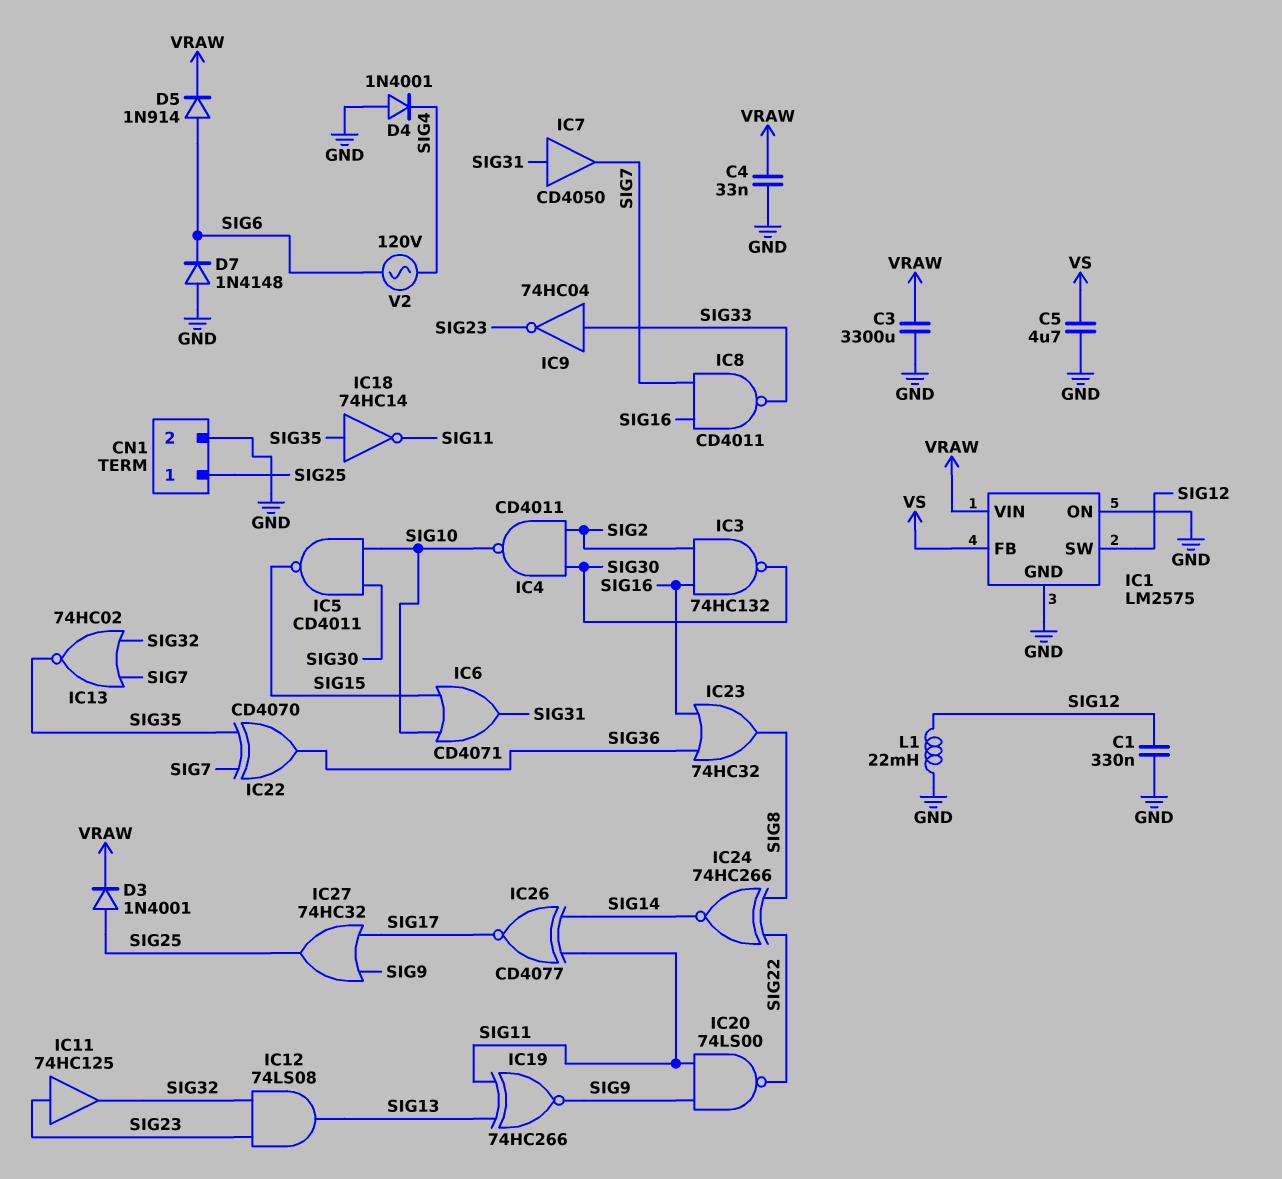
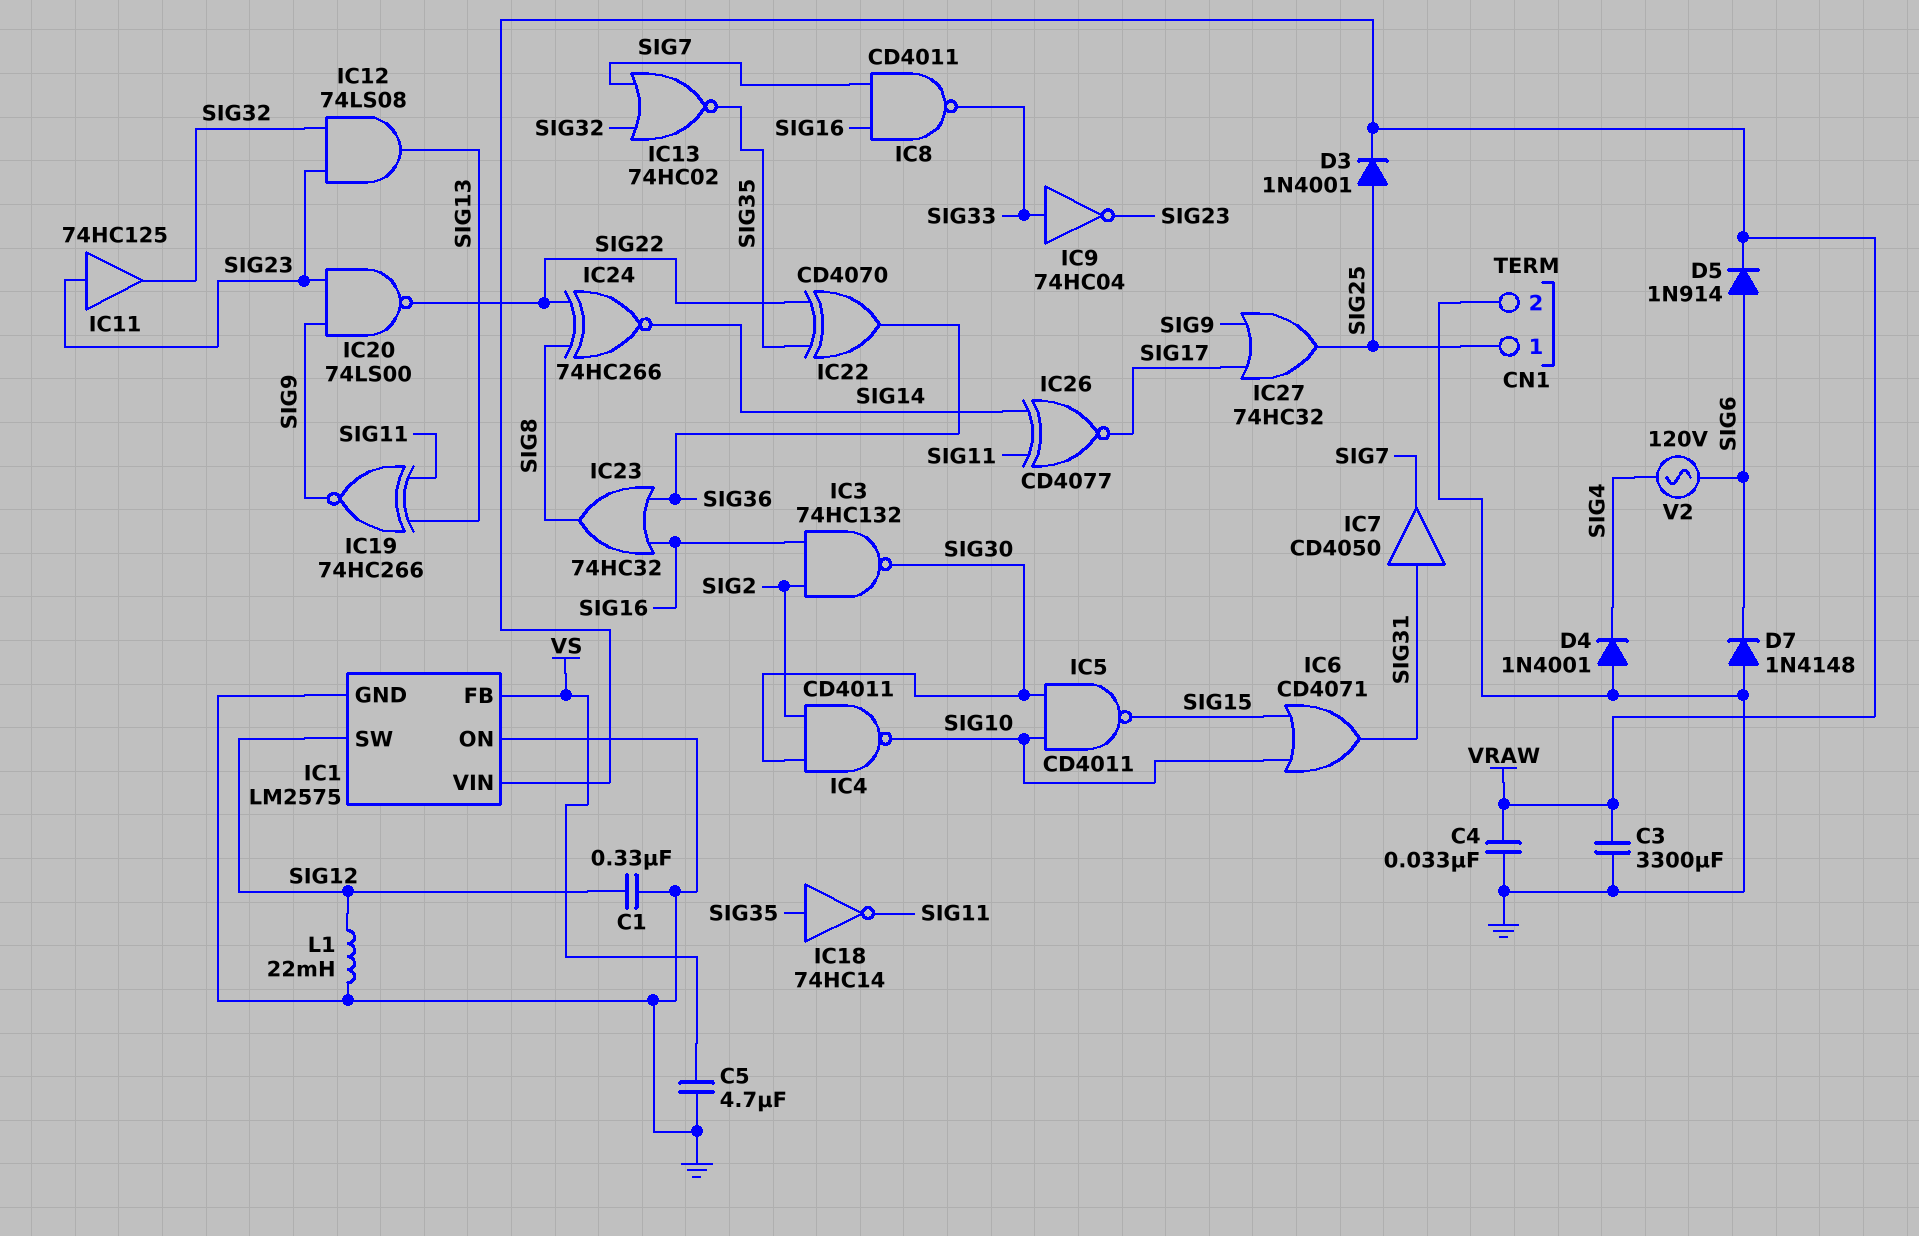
IC20: NAND 74LS00 (in SIG9, in SIG11, out SIG22) -> NAND 74LS00 (in SIG9, in SIG23, out SIG22)
IC22: XOR CD4070 (in SIG7, in SIG35, out SIG36) -> XOR CD4070 (in SIG22, in SIG35, out SIG36)

